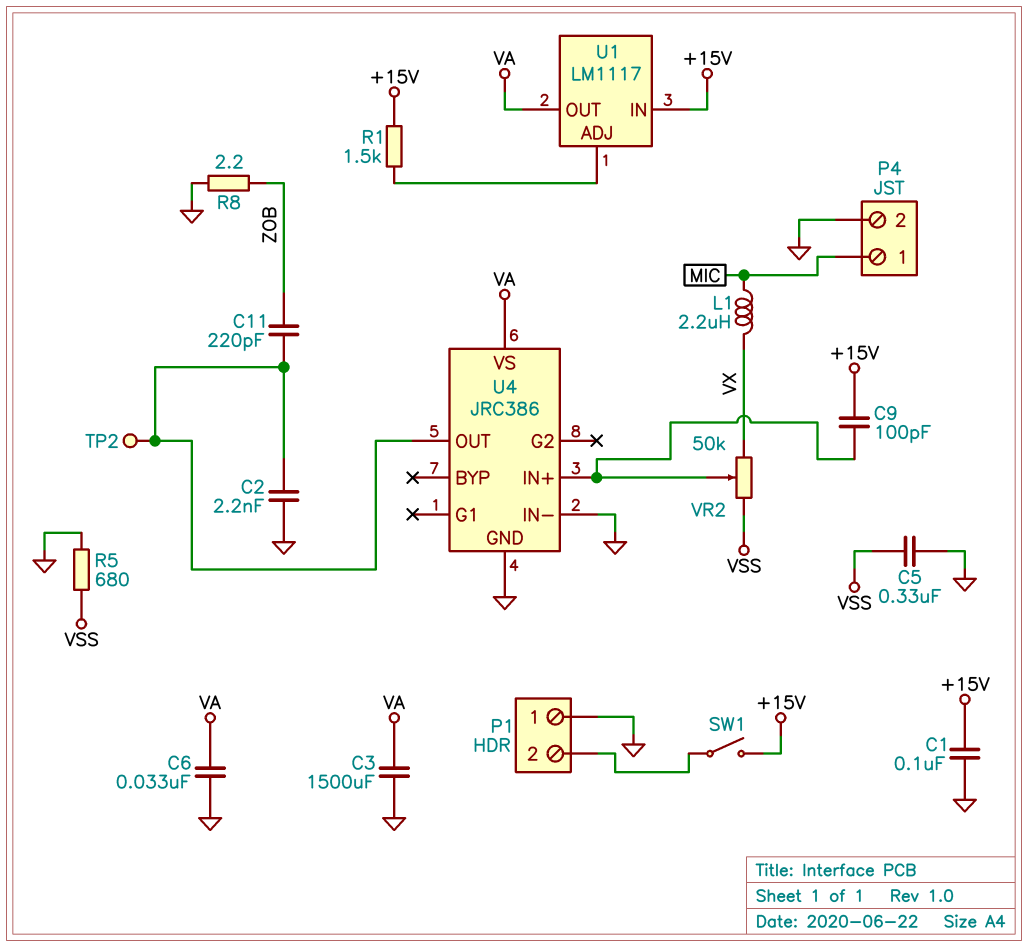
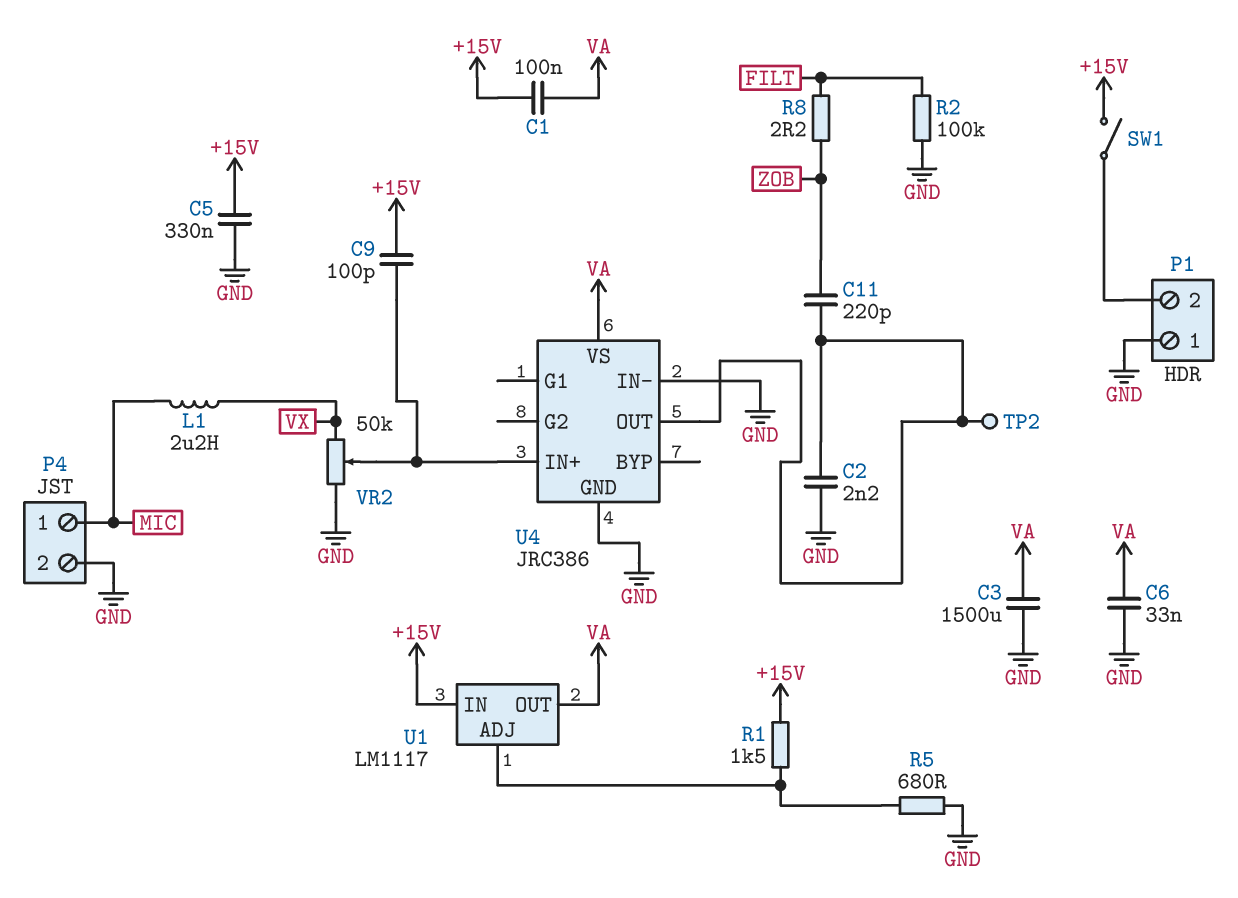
C1: 100nF (+15V, GND) -> 100nF (+15V, VA)
C5: 330nF (GND, VSS) -> 330nF (+15V, GND)
R2: none -> 100k (FILT, GND)
R5: 680 (GND, VSS) -> 680 (GND, U1/ADJ)
R8: 2.2 (GND, ZOB) -> 2.2 (FILT, ZOB)
VR2: 50k (VSS, VX, wiper U4/IN+) -> 50k (GND, VX, wiper U4/IN+)

